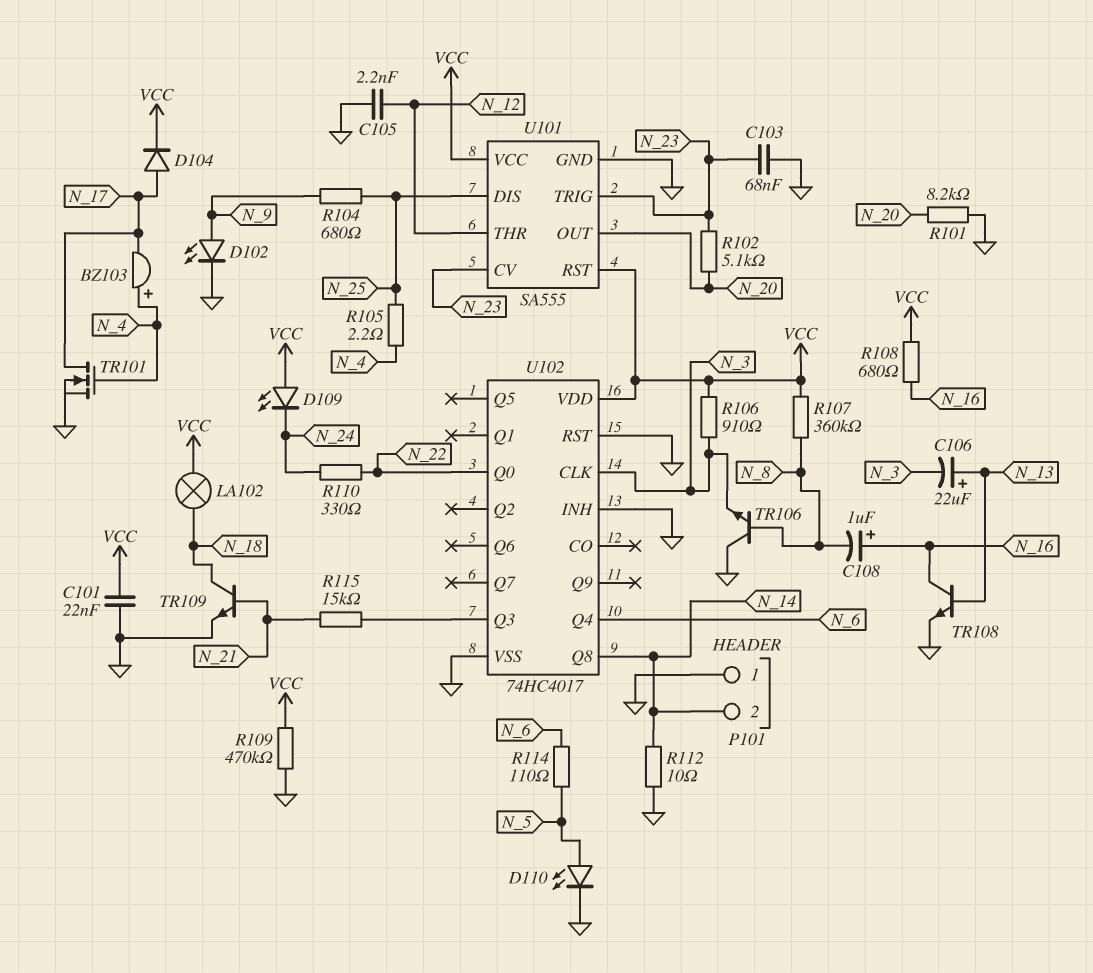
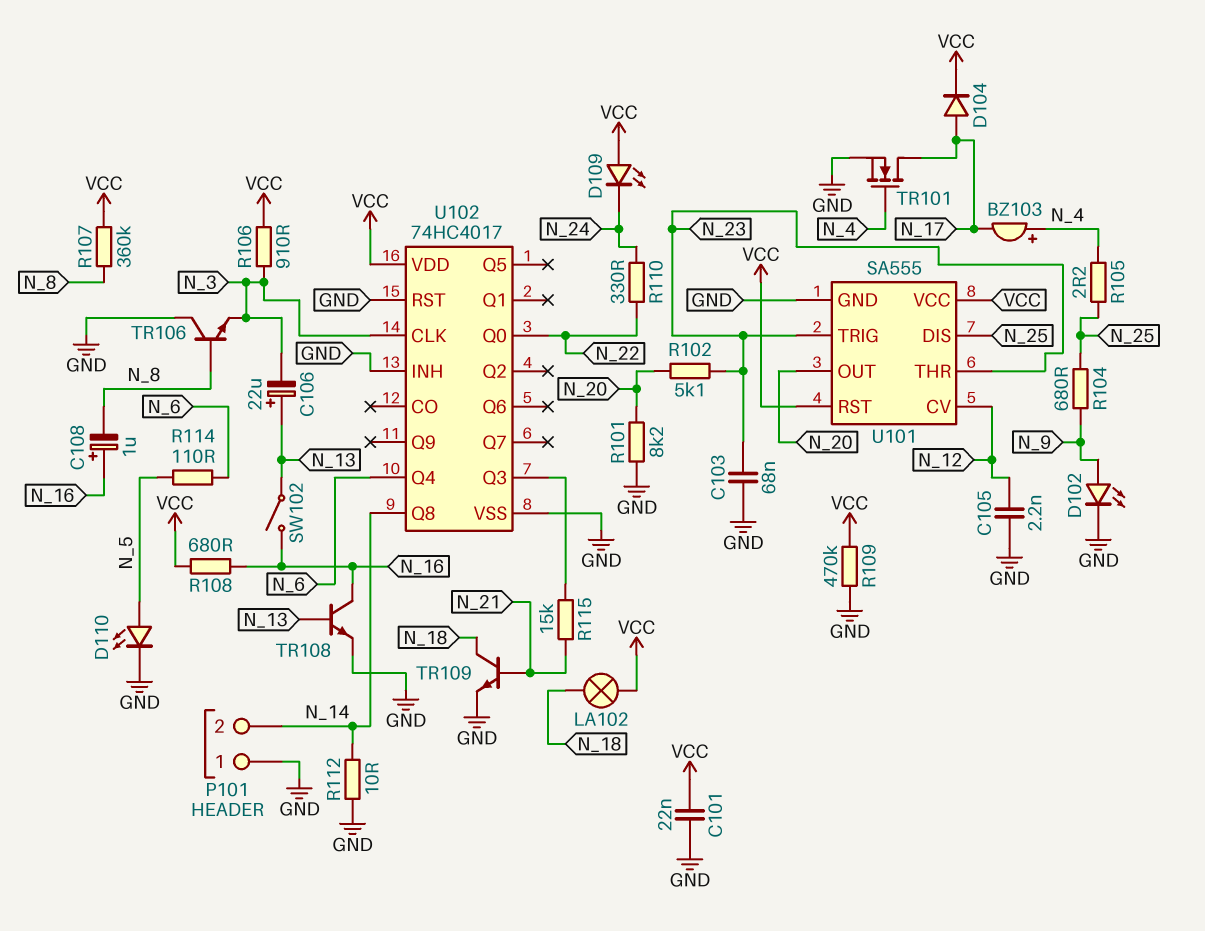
SW102: none -> switch (N_13, N_16)
U101 pin CV: N_23 -> N_12
U101 pin THR: N_12 -> N_23

